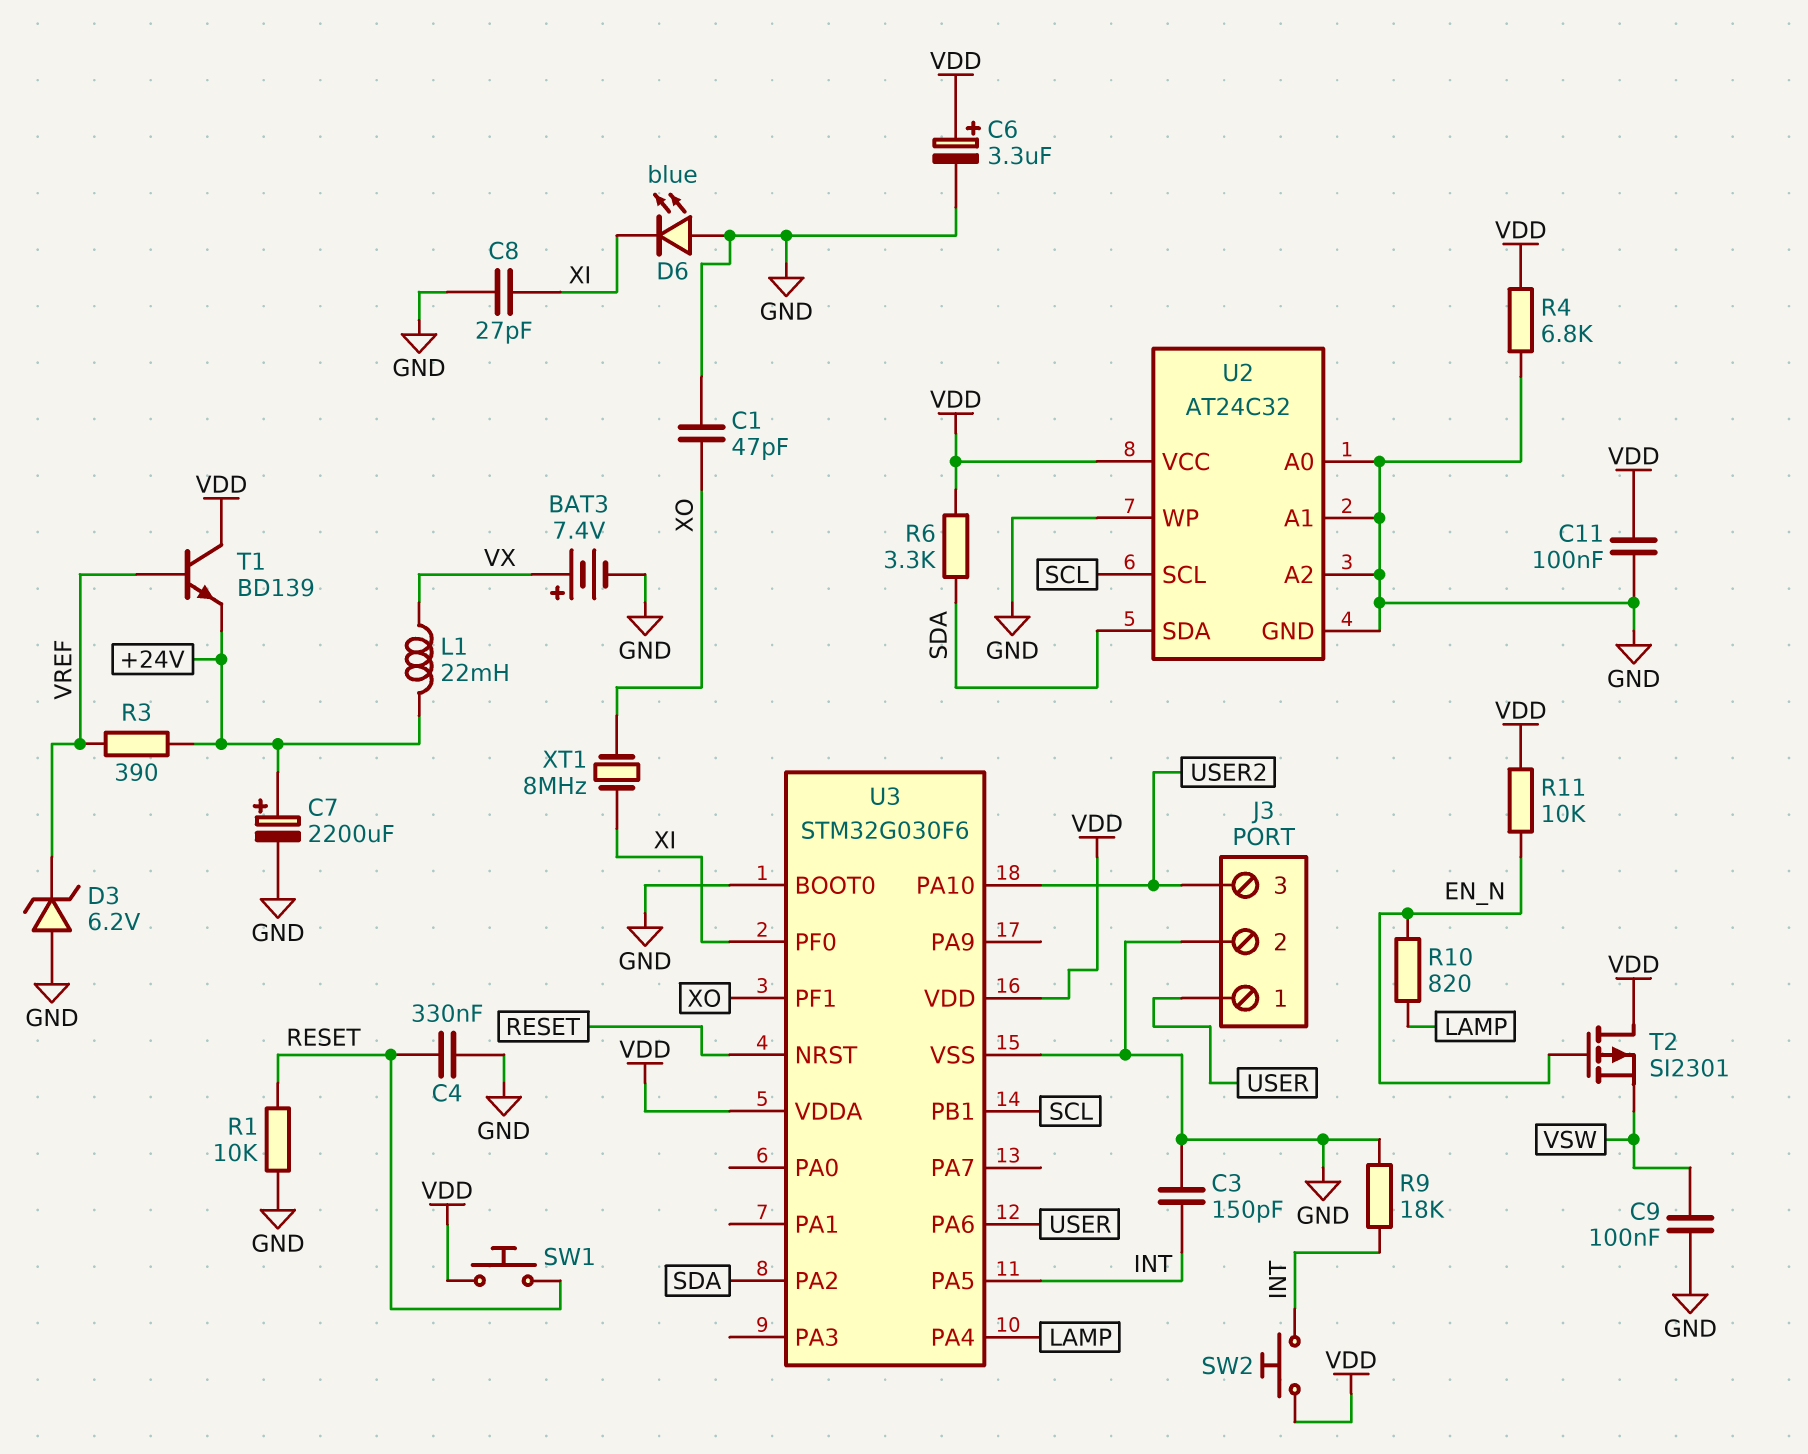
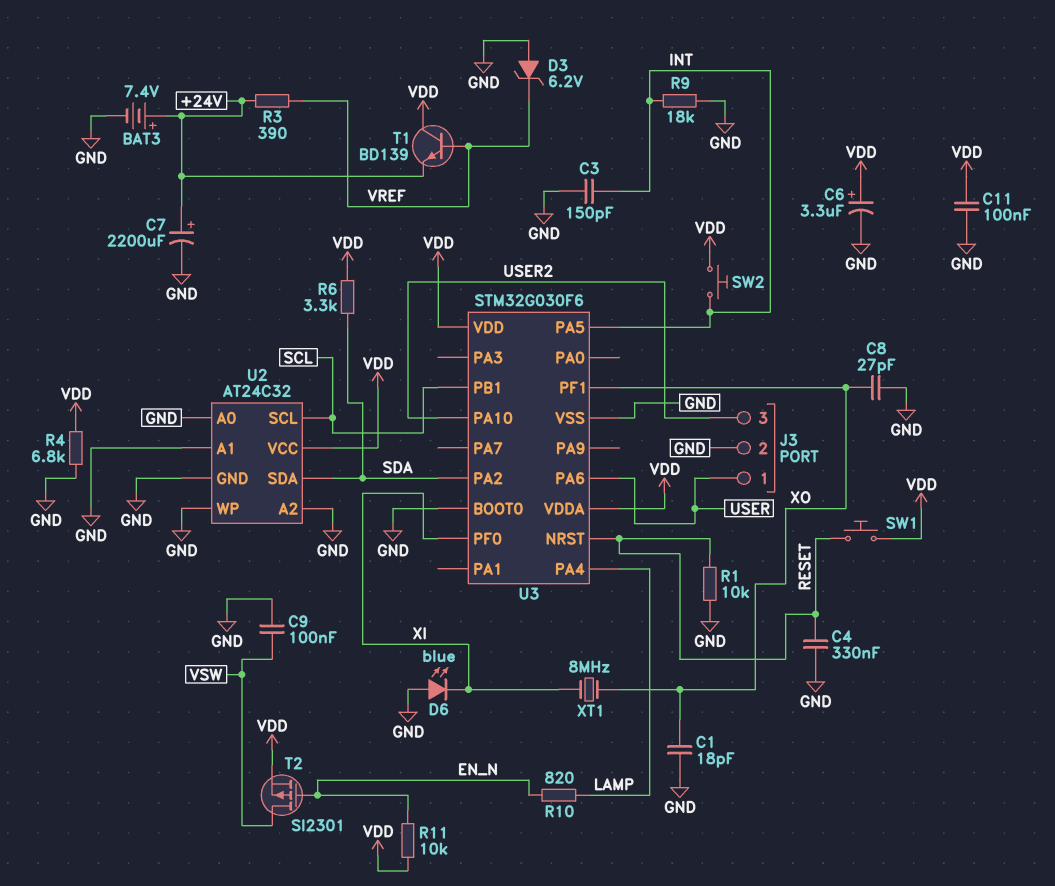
BAT3: 7.4V (plus VX, minus GND) -> 7.4V (plus +24V, minus GND)
C1: 47pF (GND, XO) -> 18pF (GND, XO)
C8: 27pF (GND, XI) -> 27pF (GND, XO)
L1: 22mH (+24V, VX) -> none
T2: PMOS SI2301 (G EN_N, D VDD, S VSW) -> PMOS SI2301 (G EN_N, D VSW, S VDD)

